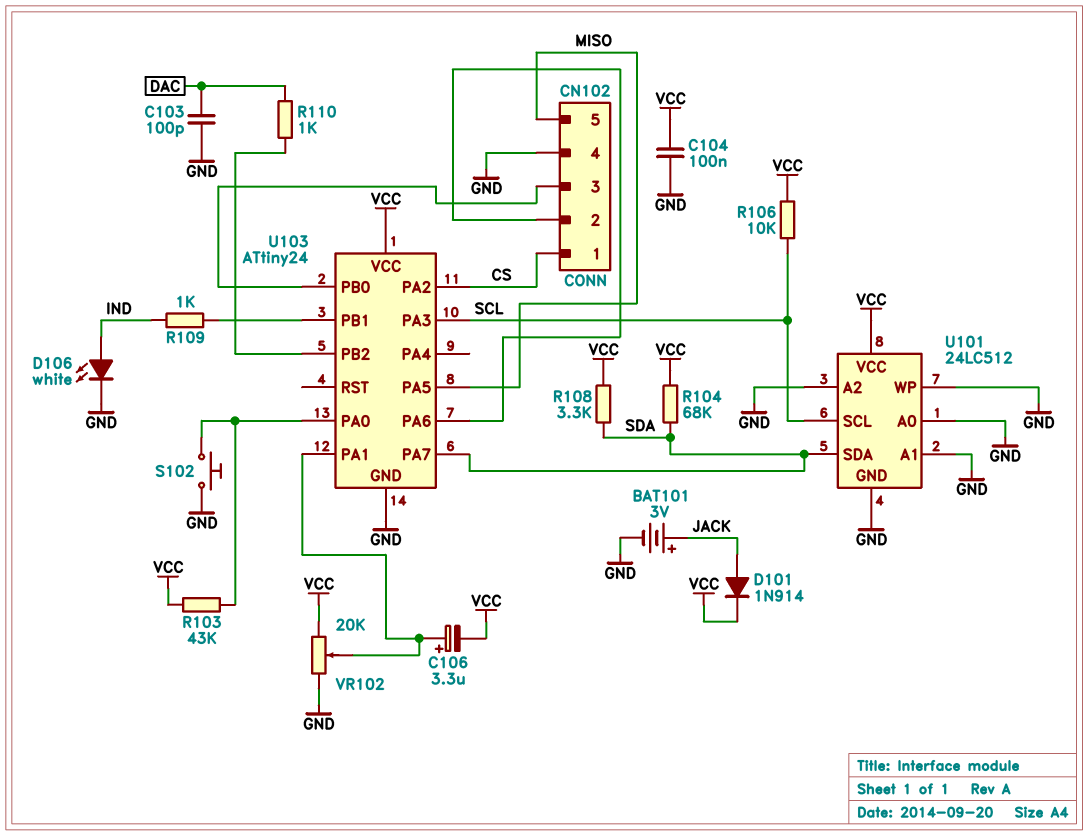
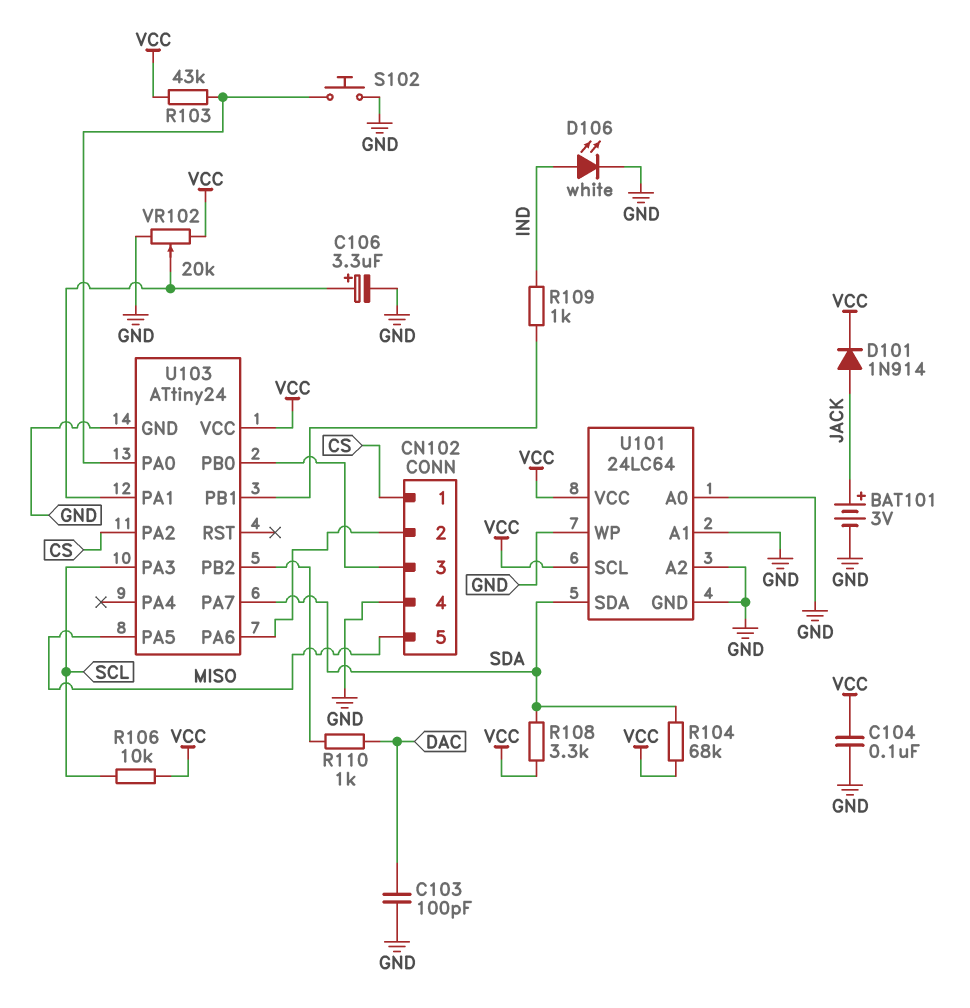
C106: 3.3uF (plus U103/PA1, minus VCC) -> 3.3uF (plus U103/PA1, minus GND)
U101: 24LC512 -> 24LC64
U101 pin SCL: SCL -> VCC

